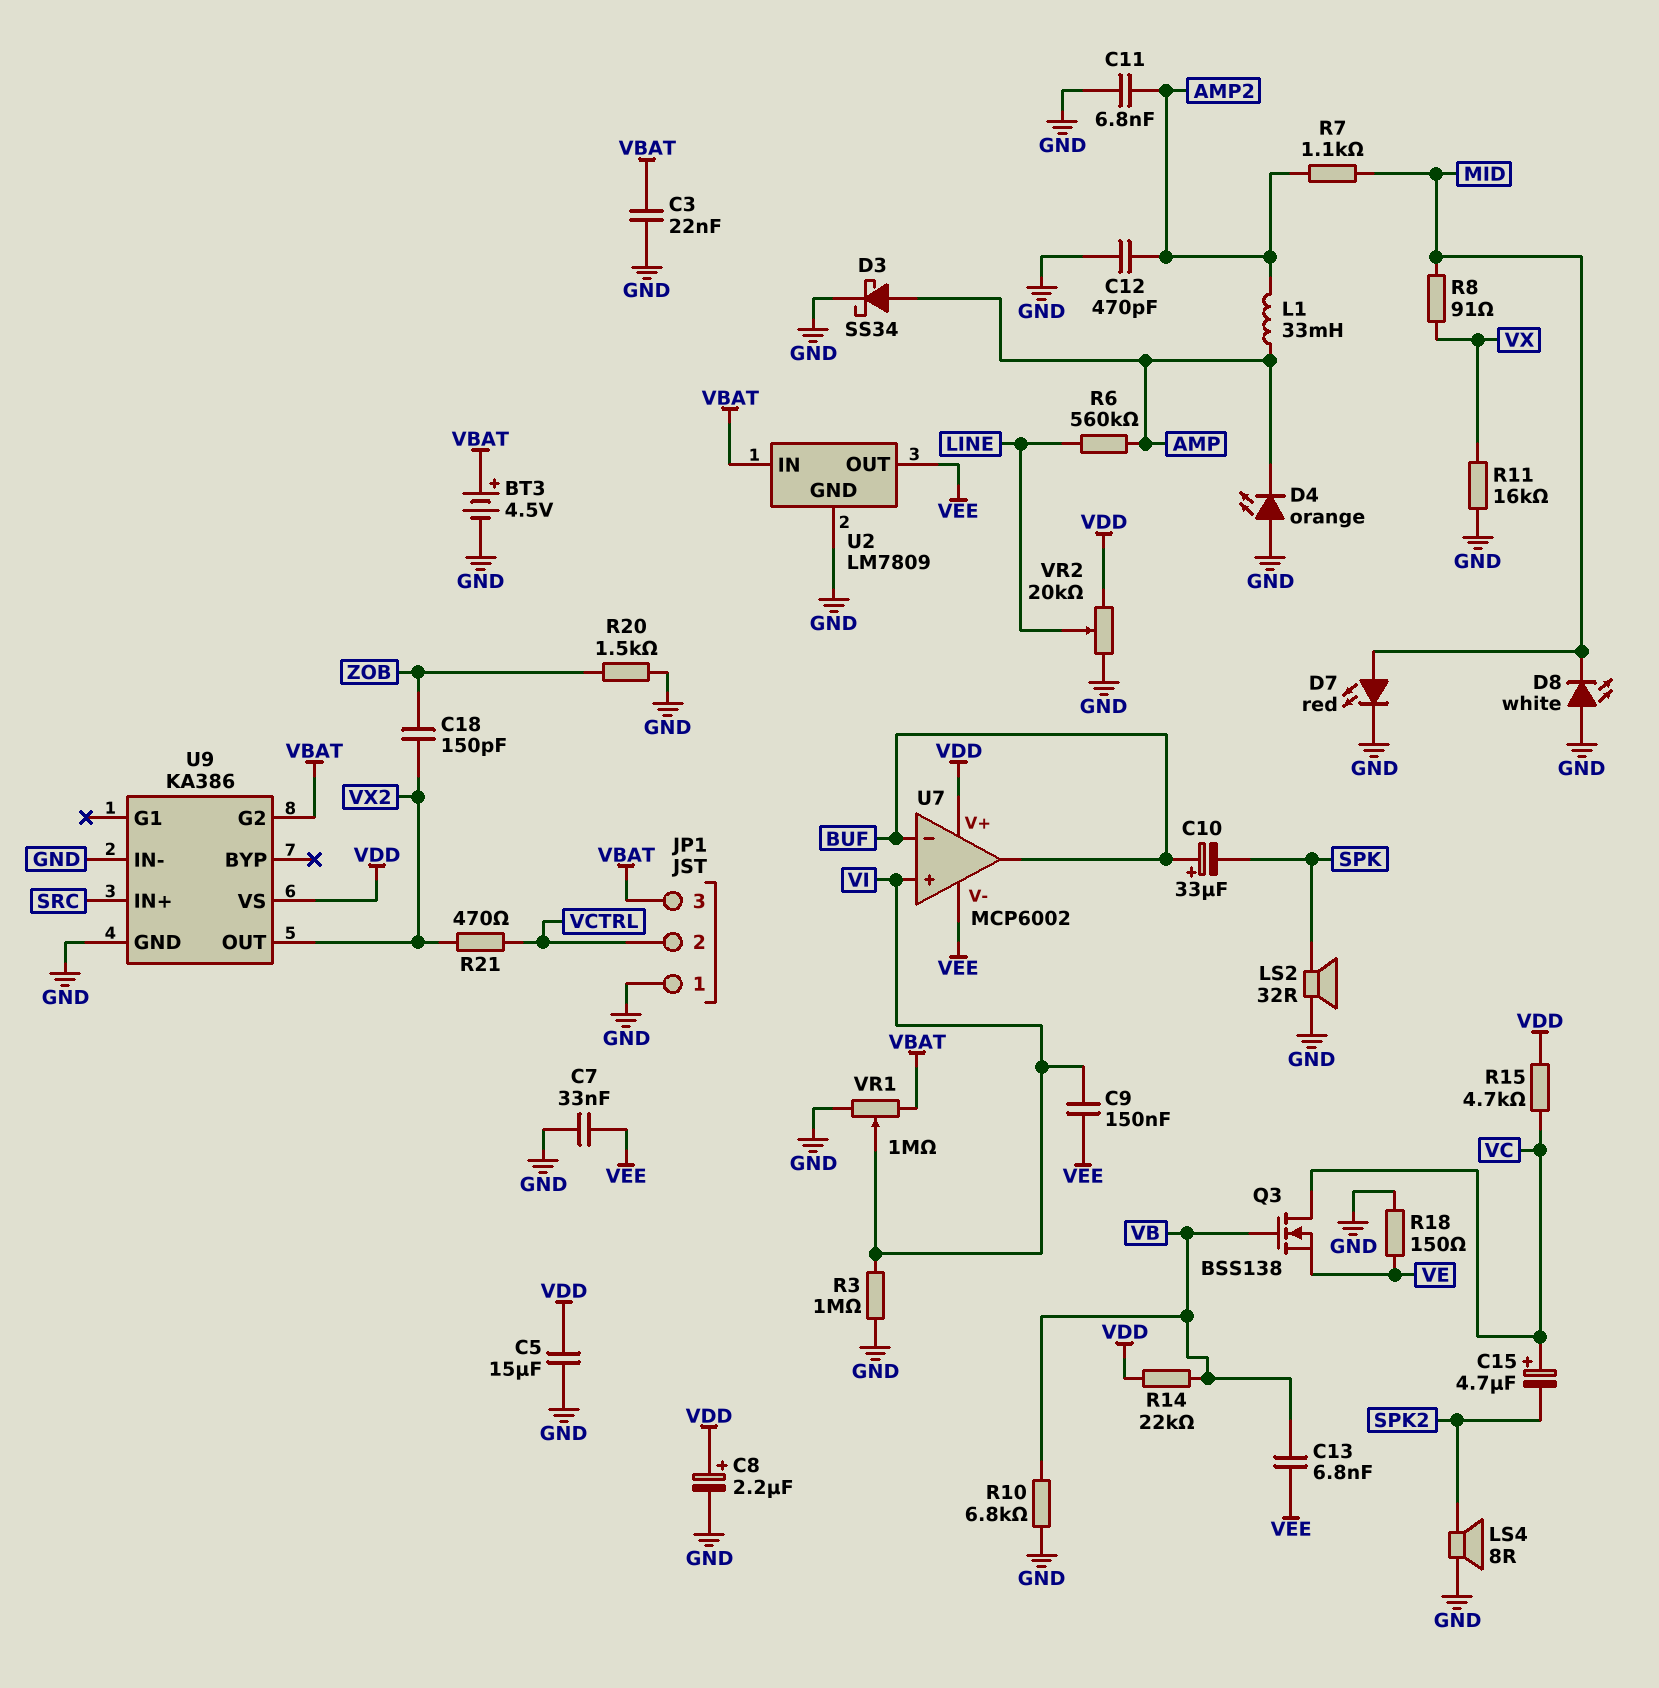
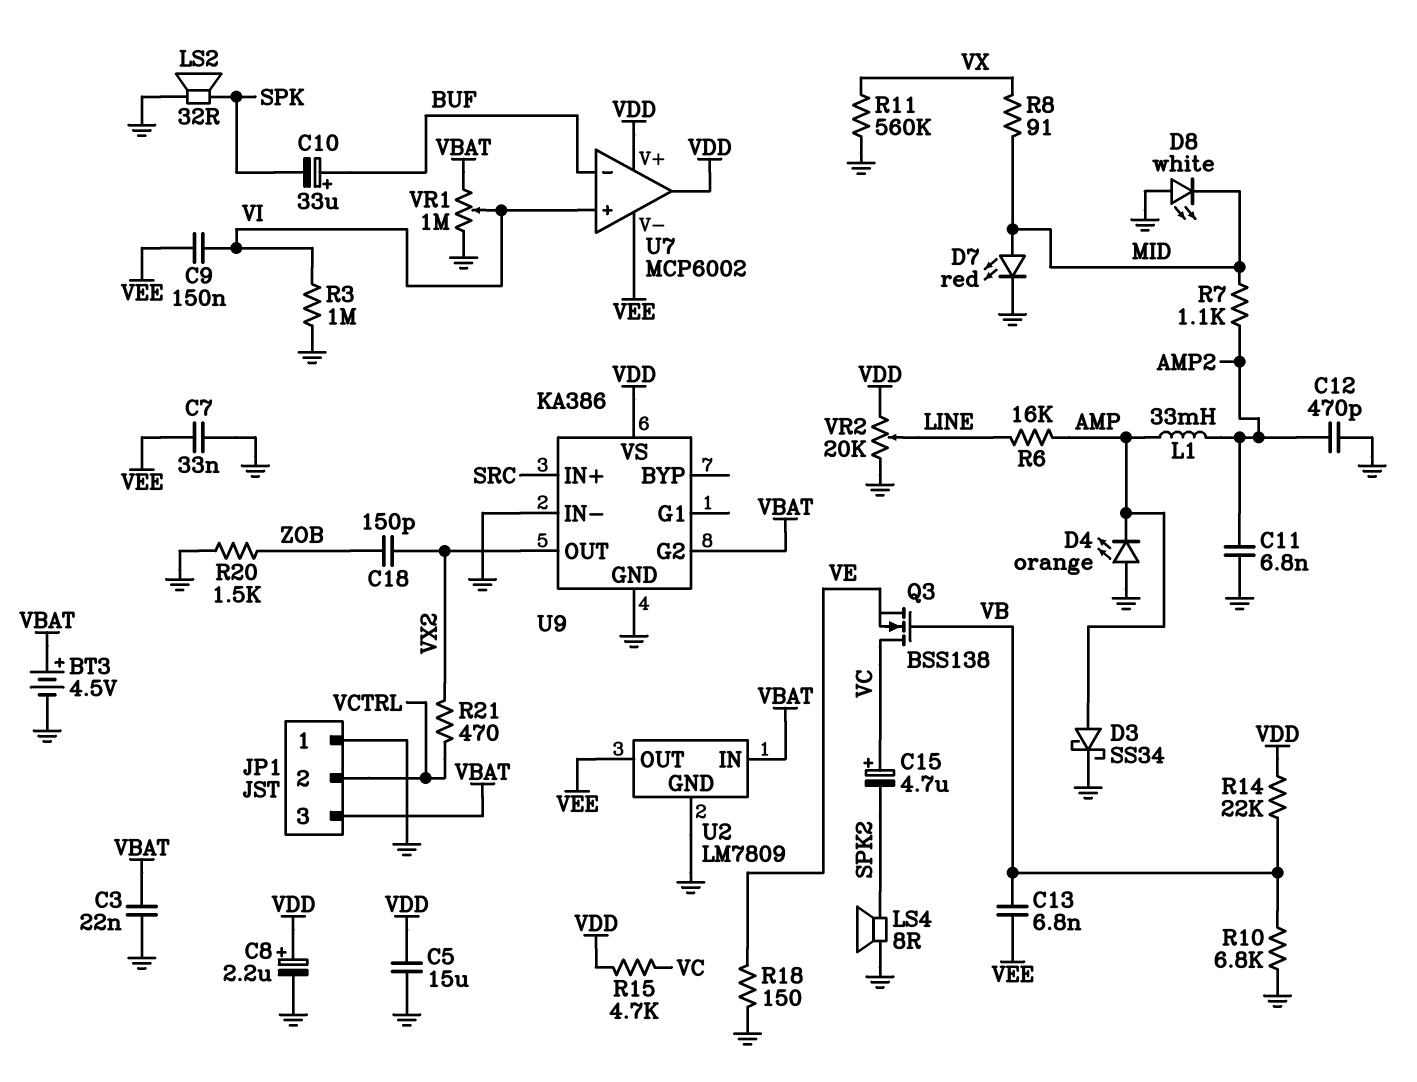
R6: 560k (AMP, LINE) -> 16k (AMP, LINE)
R11: 16k (GND, VX) -> 560k (GND, VX)
U7 pin out: BUF -> VDD

